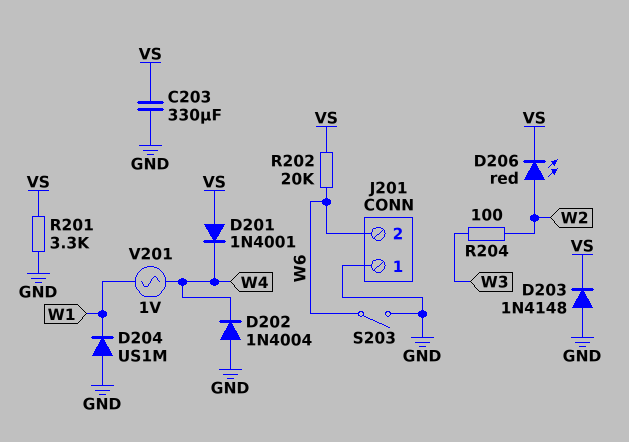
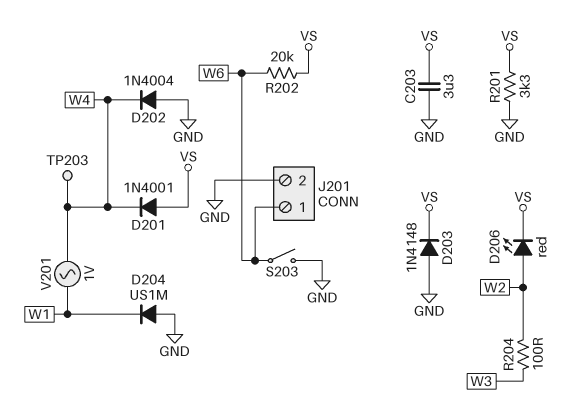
C203: 330uF (GND, VS) -> 3.3uF (GND, VS)
J201 pin 1: GND -> W6
J201 pin 2: W6 -> GND
TP203: none -> test point (W4)

